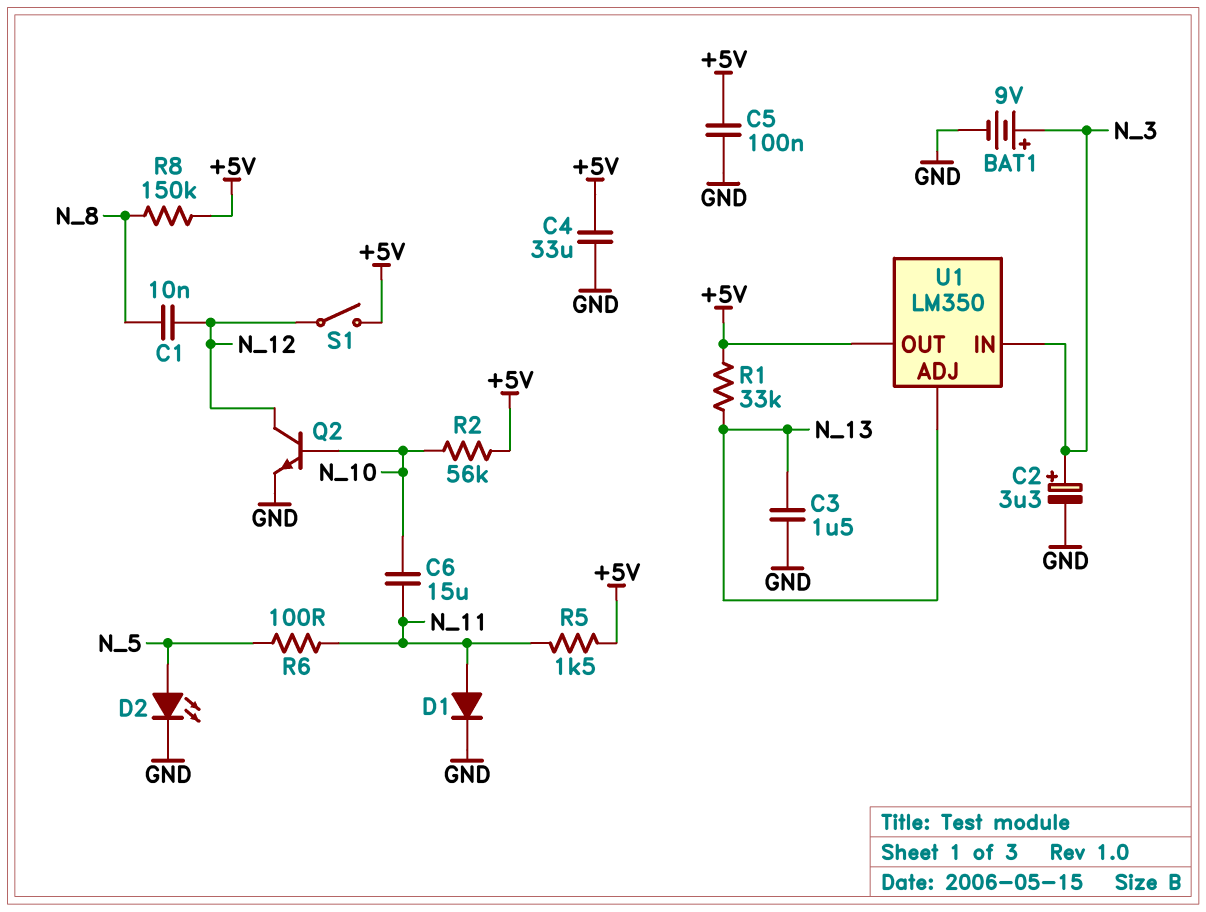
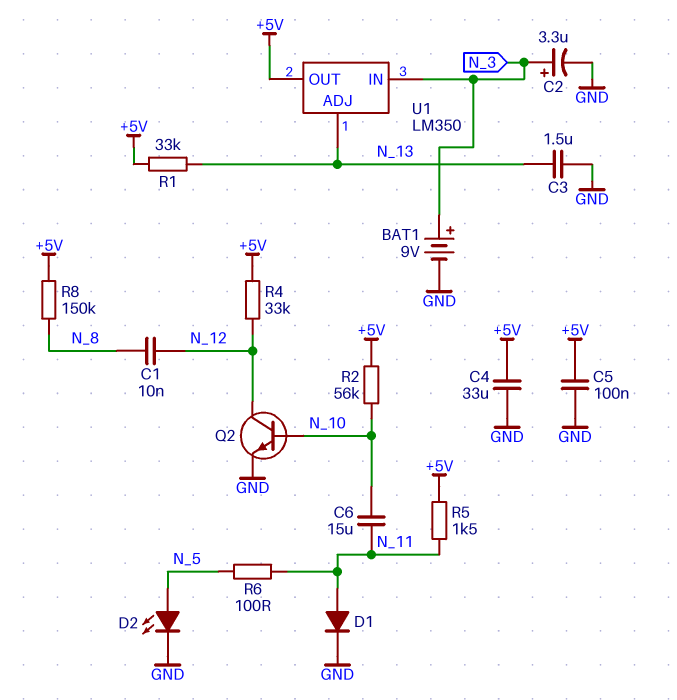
R4: none -> 33k (+5V, N_12)
S1: switch (+5V, N_12) -> none

